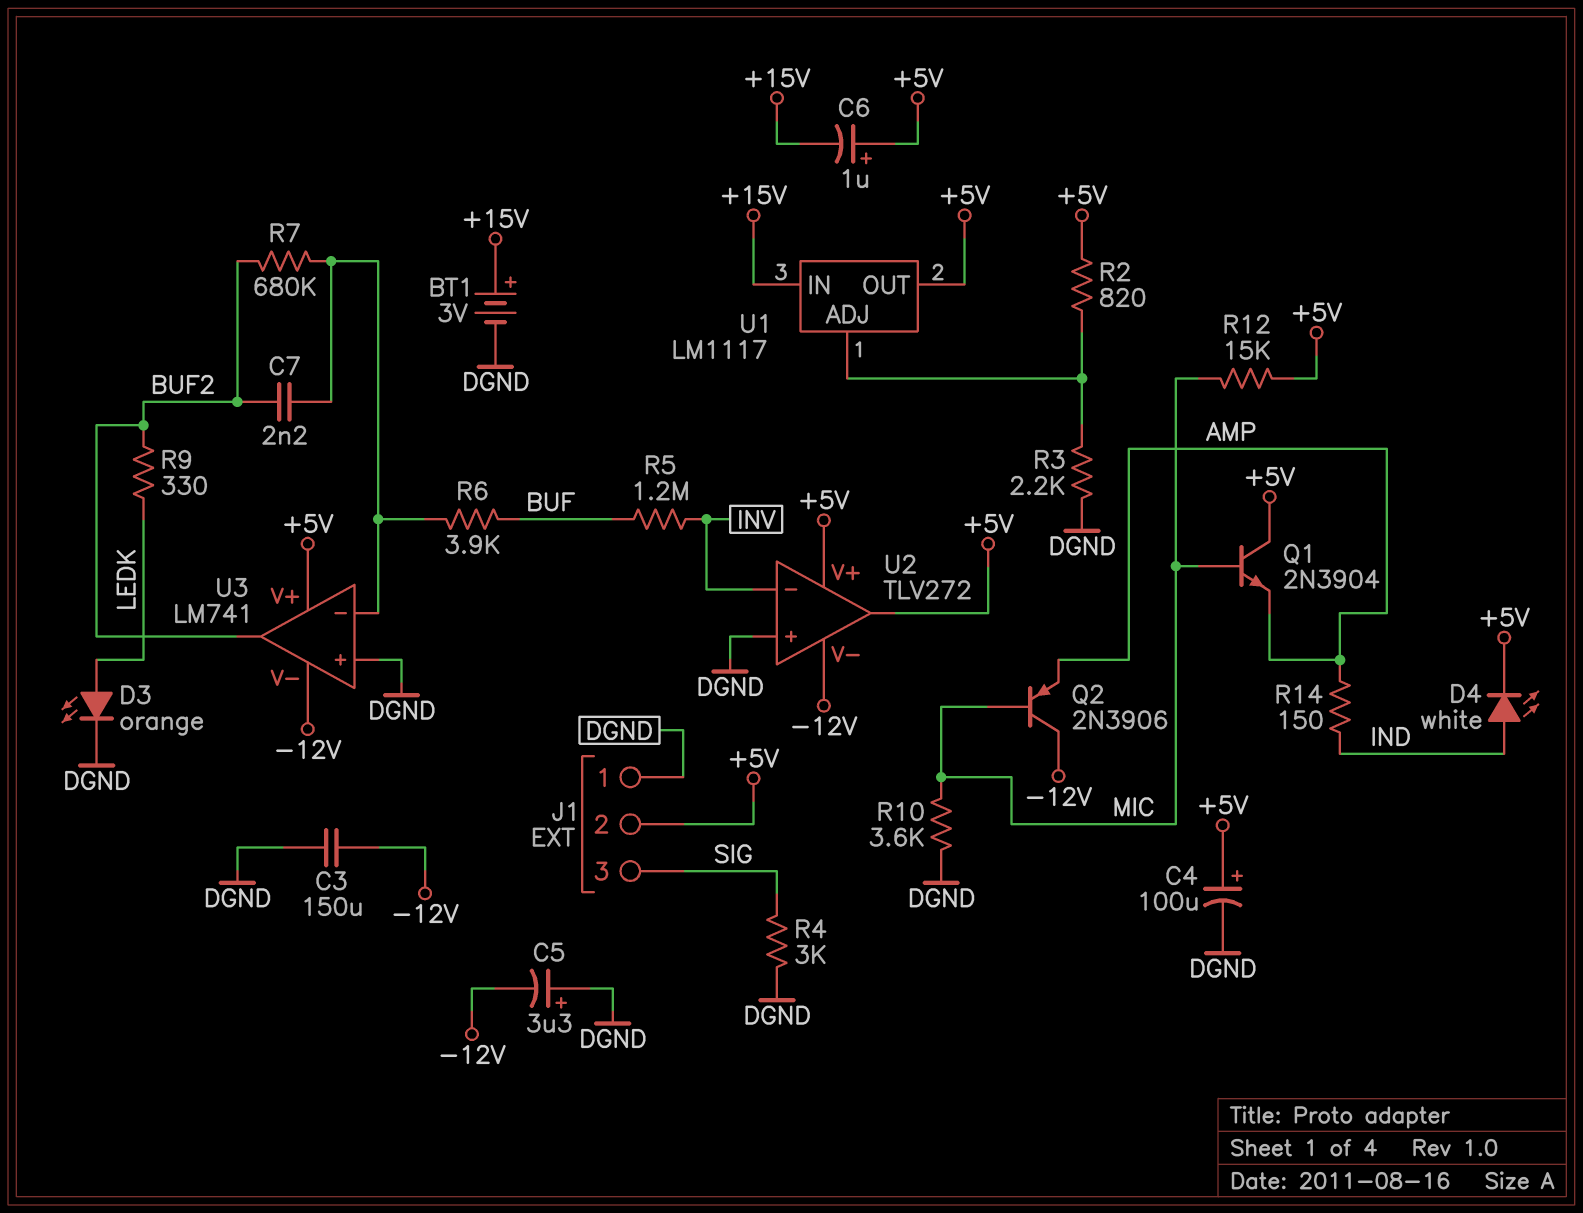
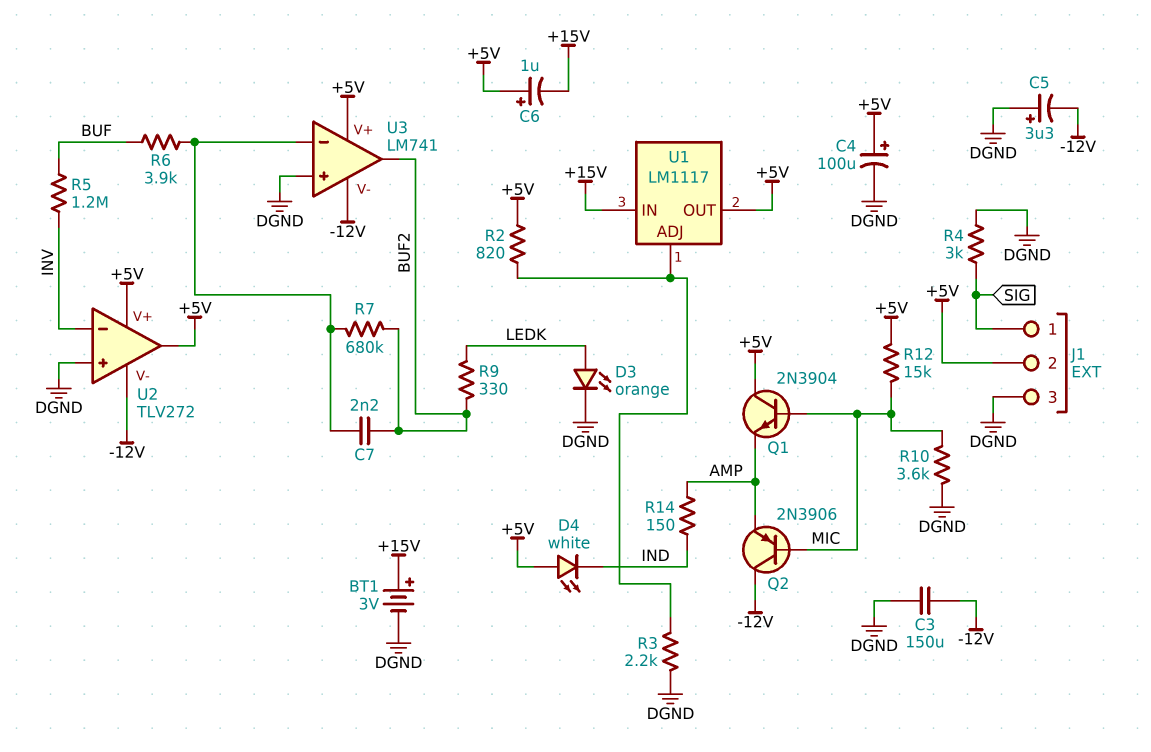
D4: LED white (A IND, K +5V) -> LED white (A +5V, K IND)
J1 pin 1: DGND -> SIG
J1 pin 3: SIG -> DGND

